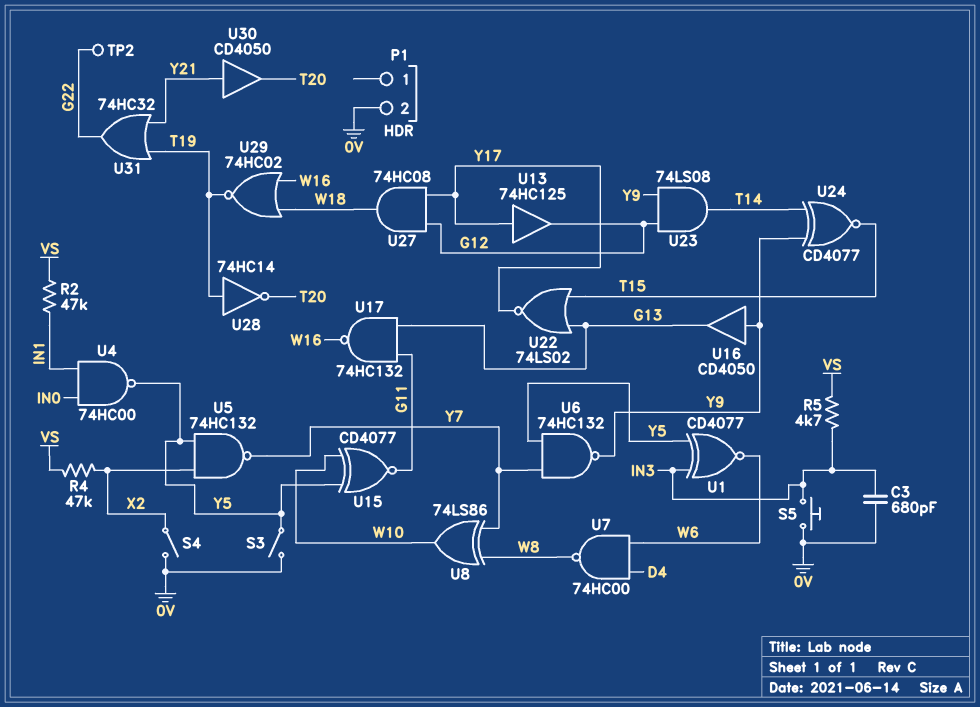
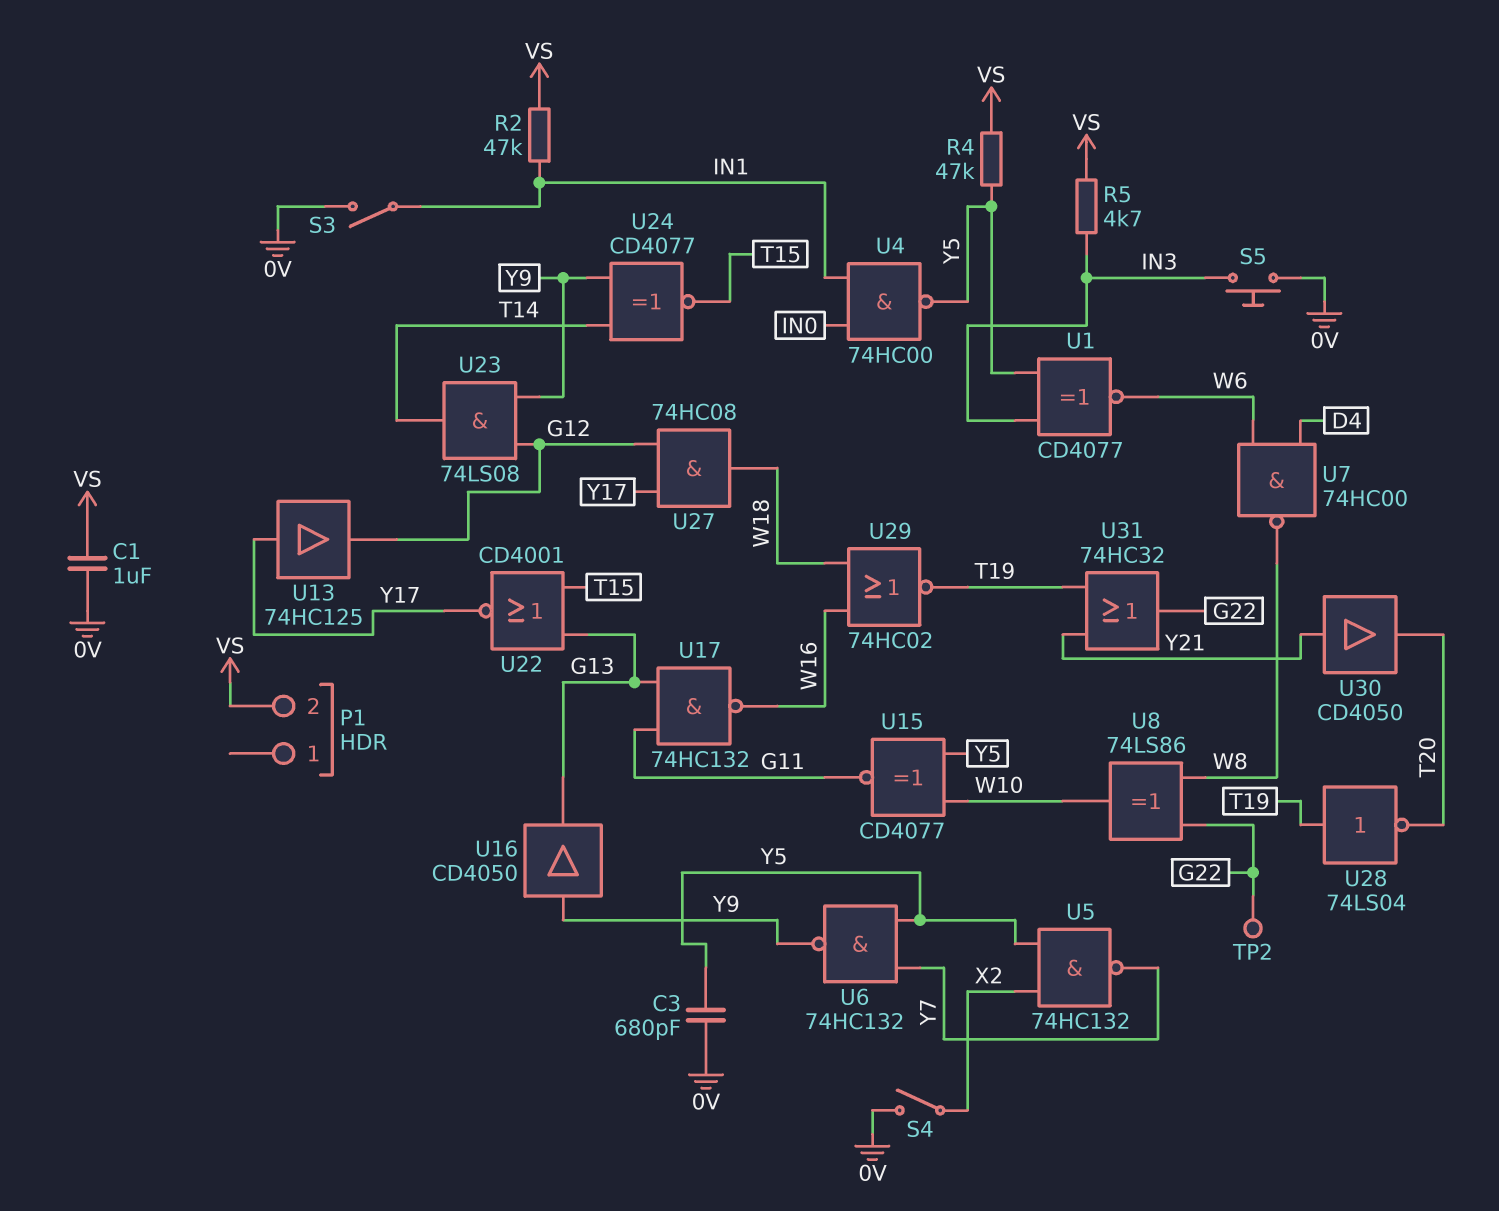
C1: none -> 1uF (0V, VS)
C3: 680pF (0V, IN3) -> 680pF (0V, Y5)
P1 pin 2: 0V -> VS
R4: 47k (VS, X2) -> 47k (VS, Y5)
S3: switch (0V, Y5) -> switch (0V, IN1)
U8: XOR 74LS86 (in W8, in Y7, out W10) -> XOR 74LS86 (in G22, in W8, out W10)
U22: NOR 74LS02 (in G13, in T15, out Y17) -> NOR CD4001 (in G13, in T15, out Y17)
U28: NOT 74HC14 (in T19, out T20) -> NOT 74LS04 (in T19, out T20)

